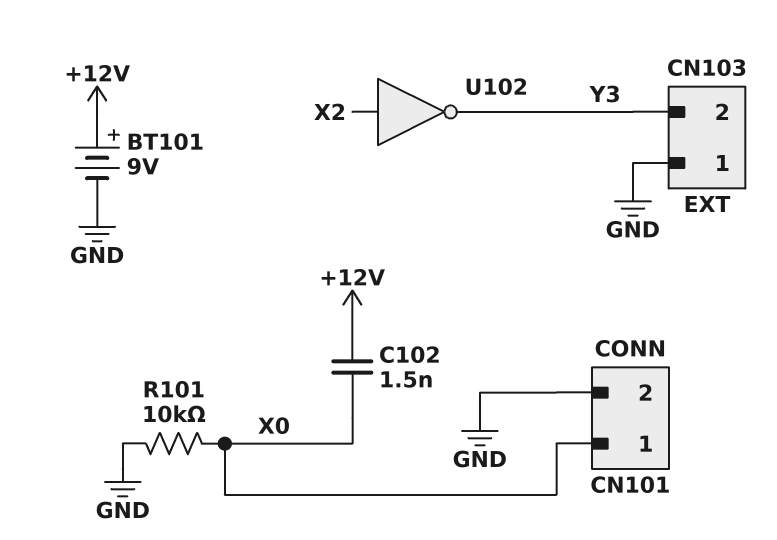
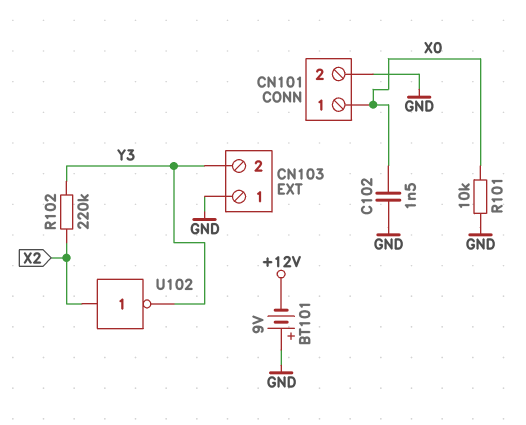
BT101: 9V (plus +12V, minus GND) -> 9V (plus GND, minus +12V)
C102: 1.5nF (+12V, X0) -> 1.5nF (GND, X0)
R102: none -> 220k (X2, Y3)

